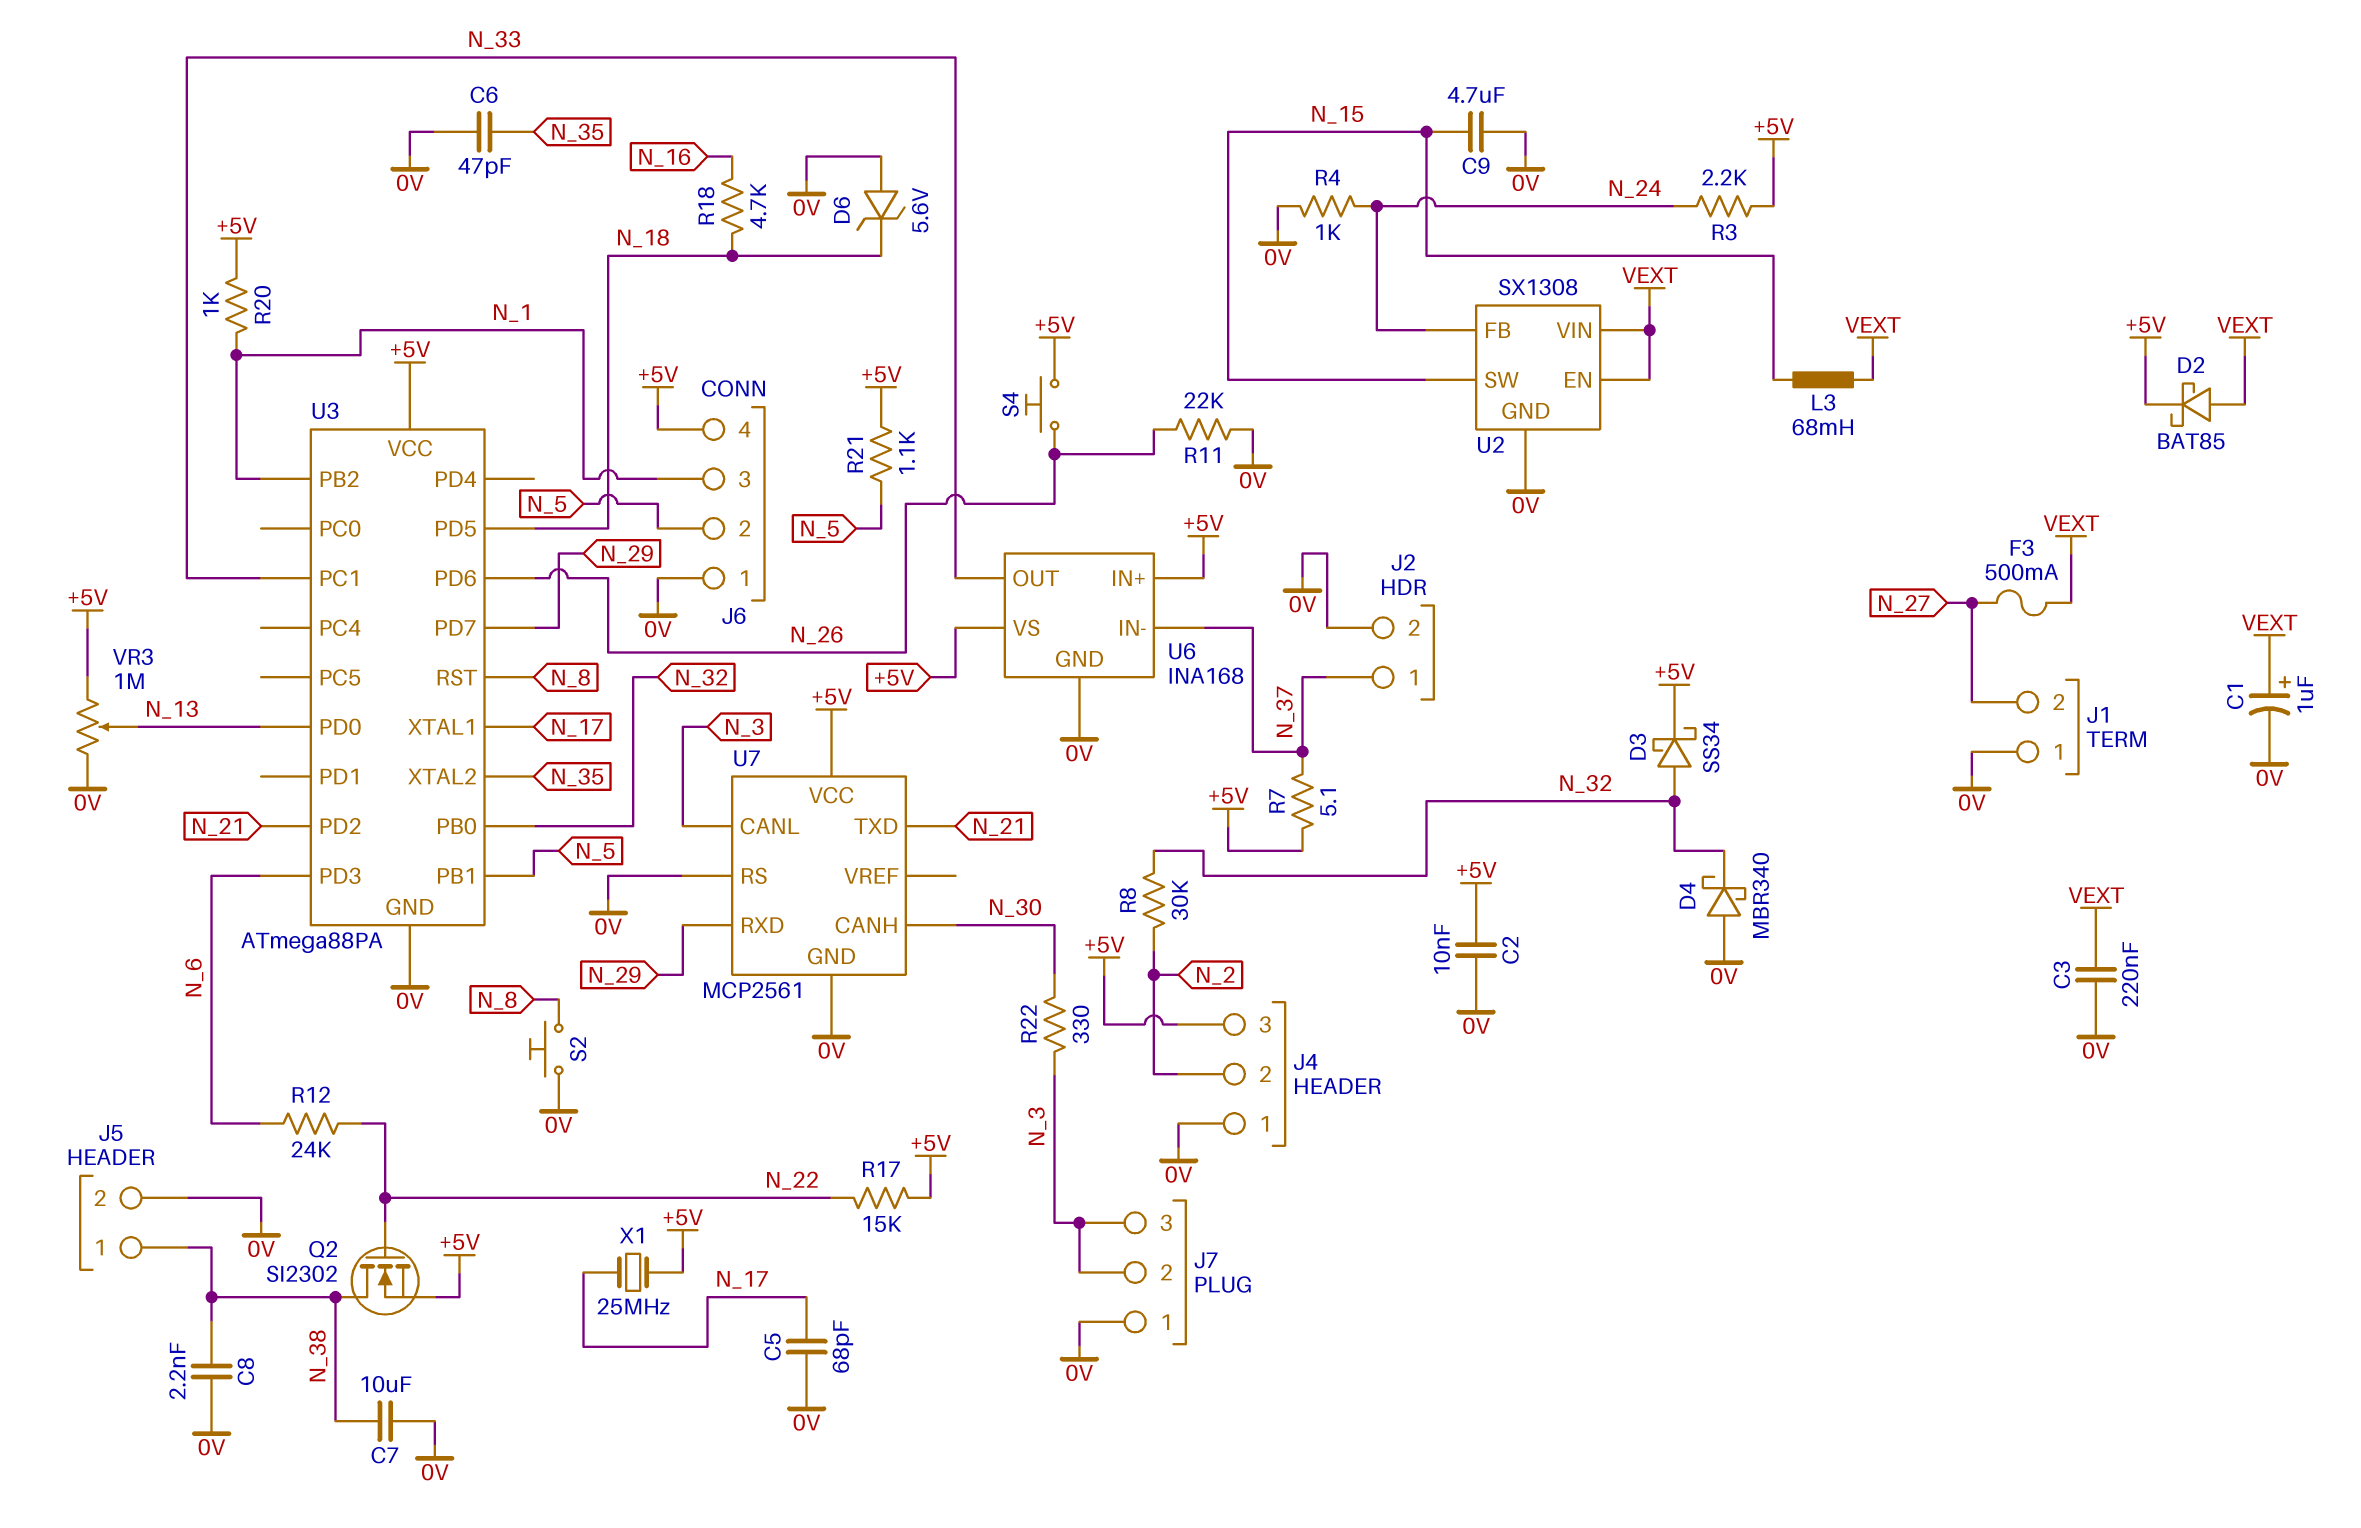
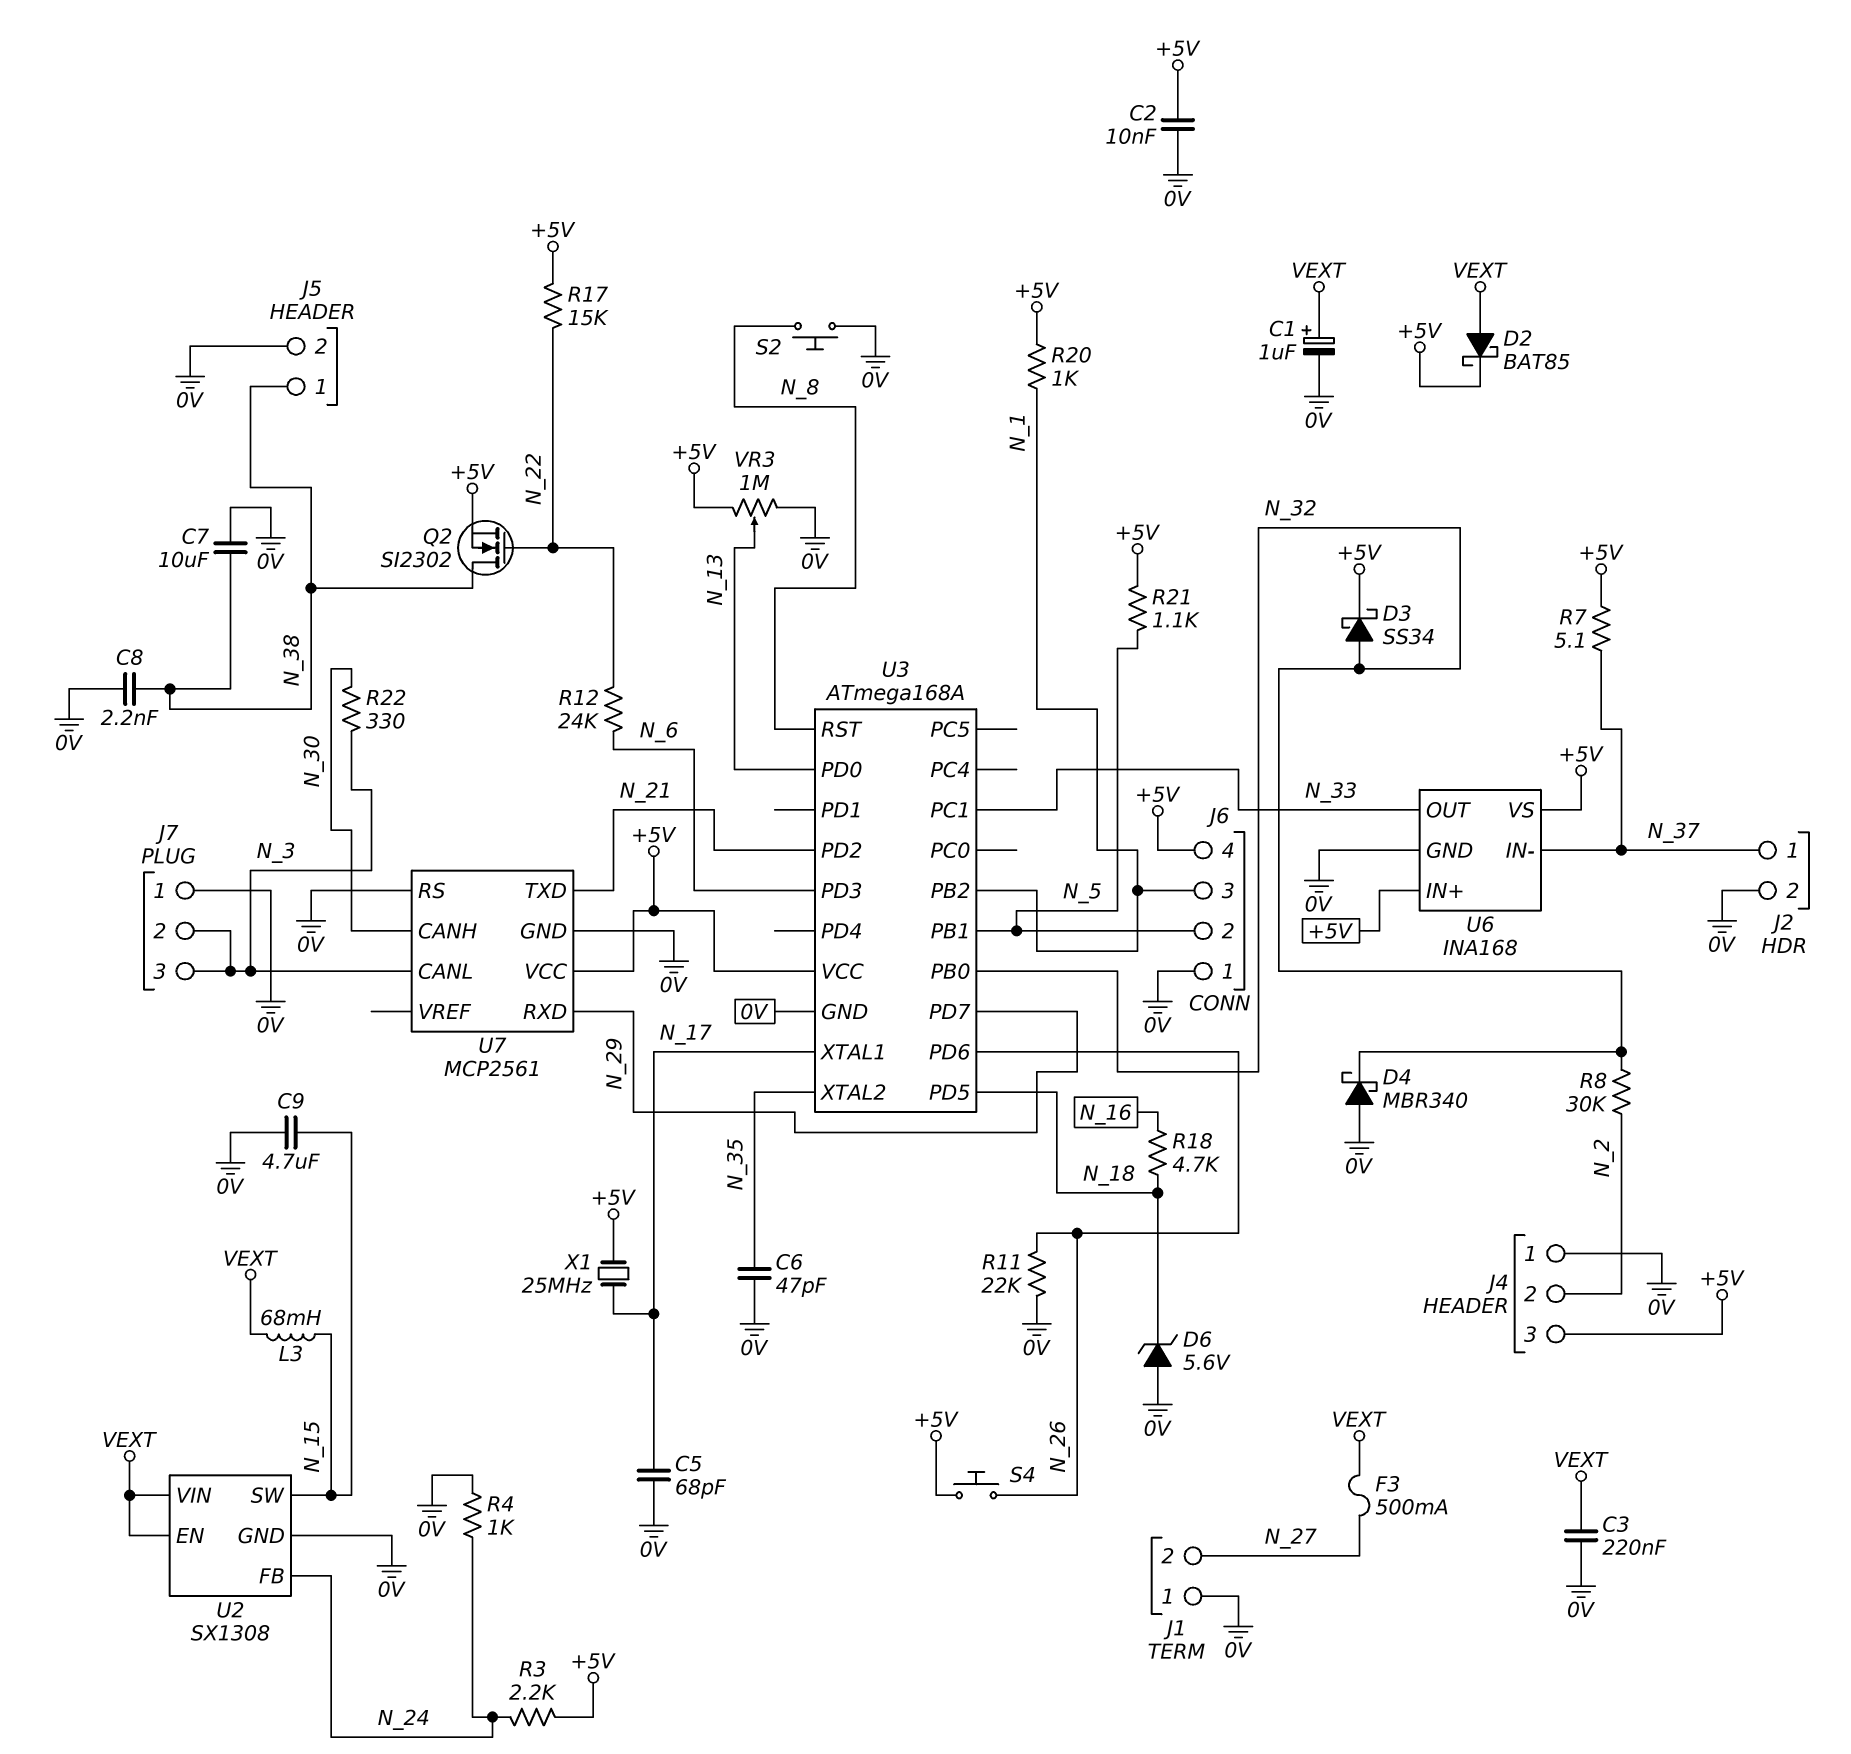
U3: ATmega88PA -> ATmega168A

